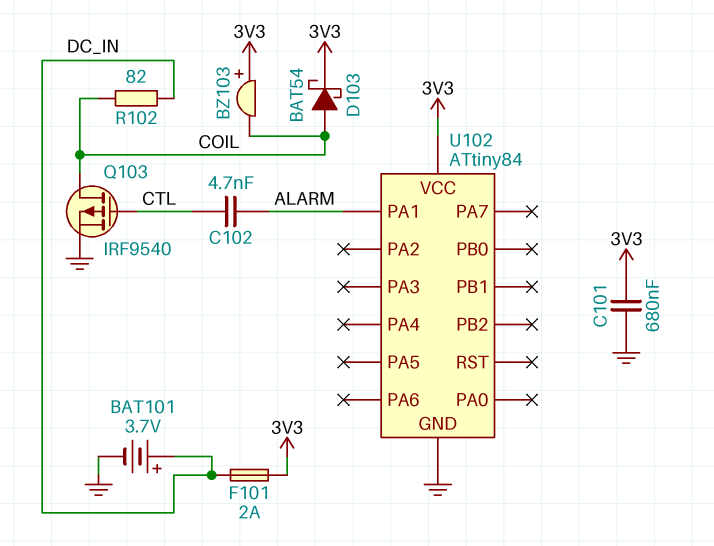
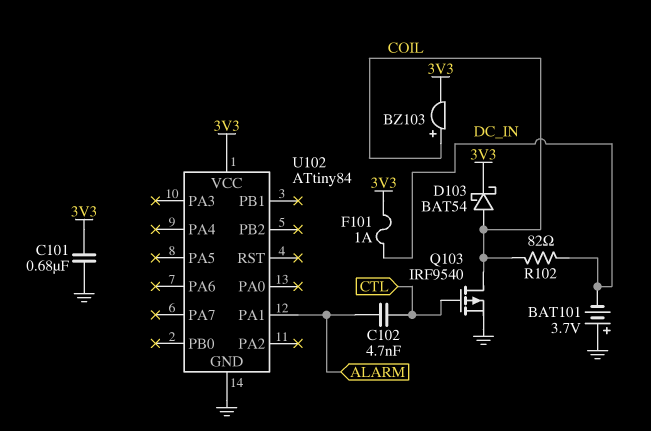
BAT101: 3.7V (plus DC_IN, minus GND) -> 3.7V (plus GND, minus DC_IN)
BZ103: buzzer (plus 3V3, minus COIL) -> buzzer (plus COIL, minus 3V3)
F101: 2A (3V3, DC_IN) -> 1A (3V3, DC_IN)

